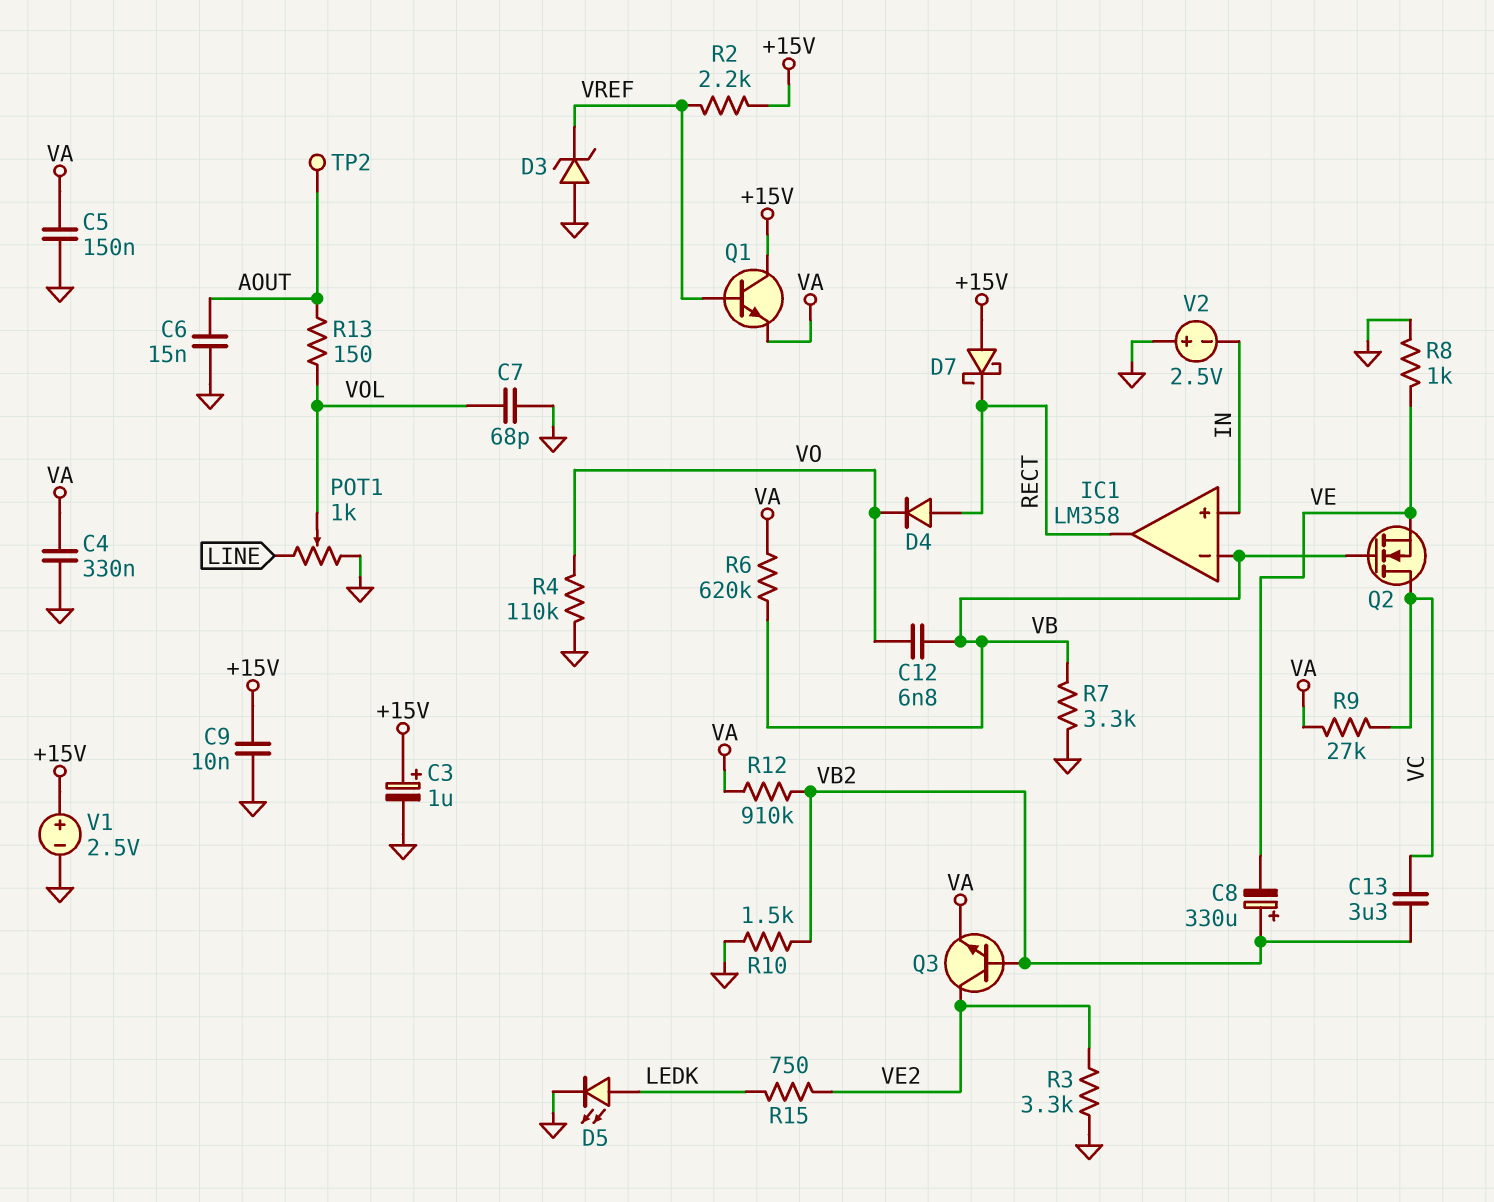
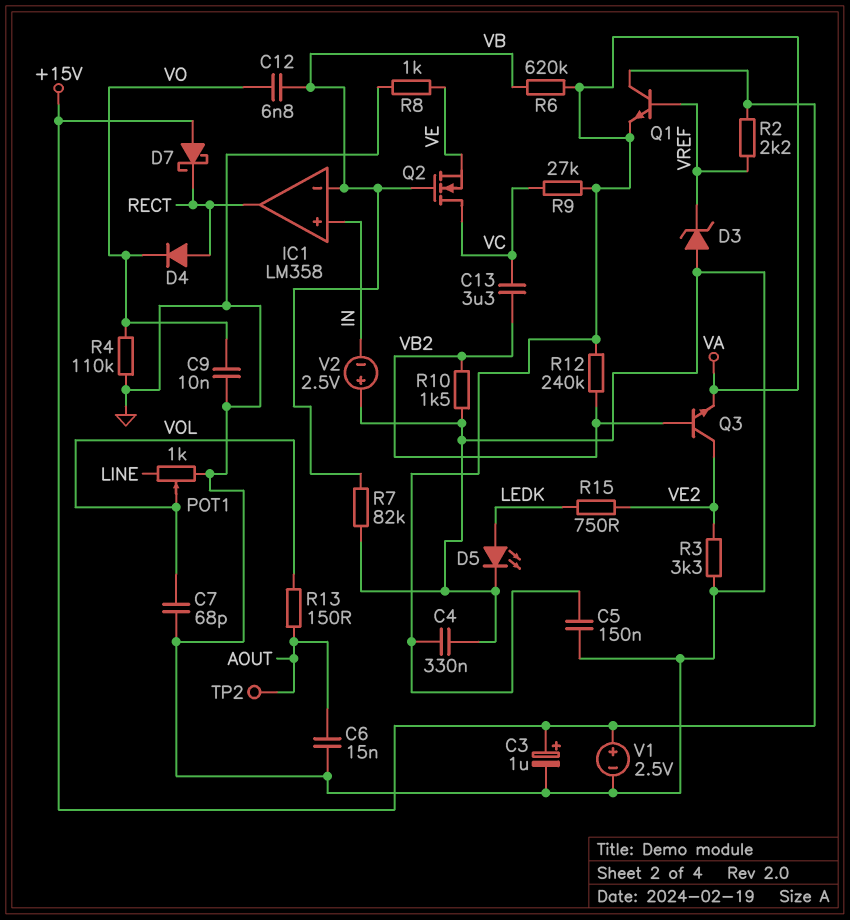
C8: 330uF (plus VB2, minus VE) -> none
C9: 10nF (+15V, GND) -> 10nF (GND, VO)
R7: 3.3k (GND, VB) -> 82k (GND, VB)
R12: 910k (VA, VB2) -> 240k (VA, VB2)

